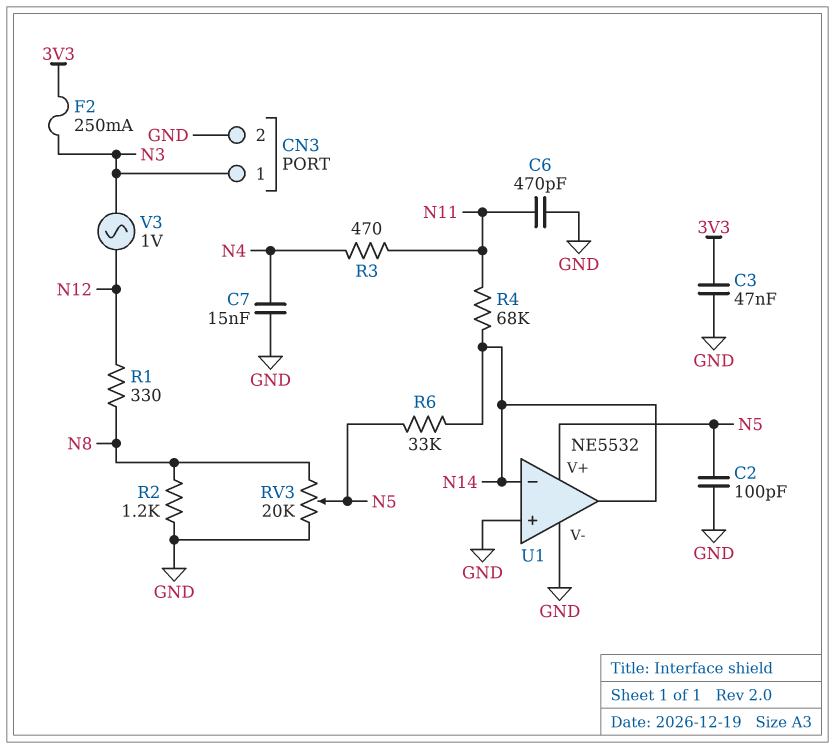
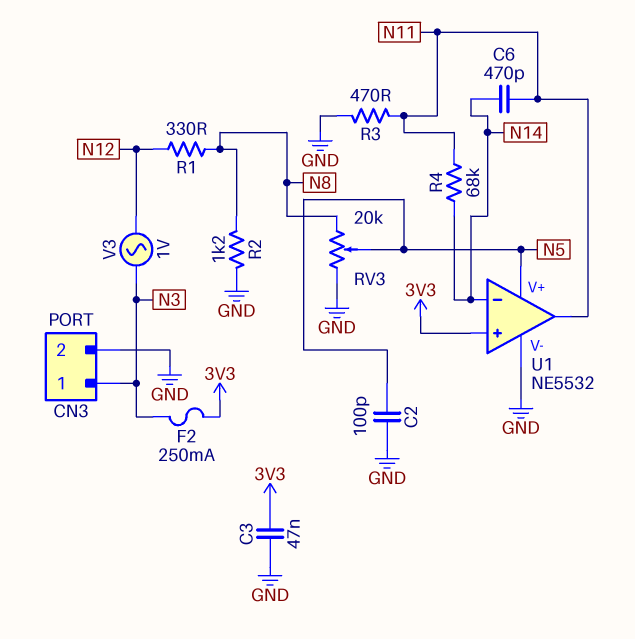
C6: 470pF (GND, N11) -> 470pF (N11, N14)
C7: 15nF (GND, N4) -> none
R3: 470 (N4, N11) -> 470 (GND, N11)
R6: 33k (N5, N14) -> none
U1 pin in+: GND -> 3V3
U1 pin out: N14 -> N11

